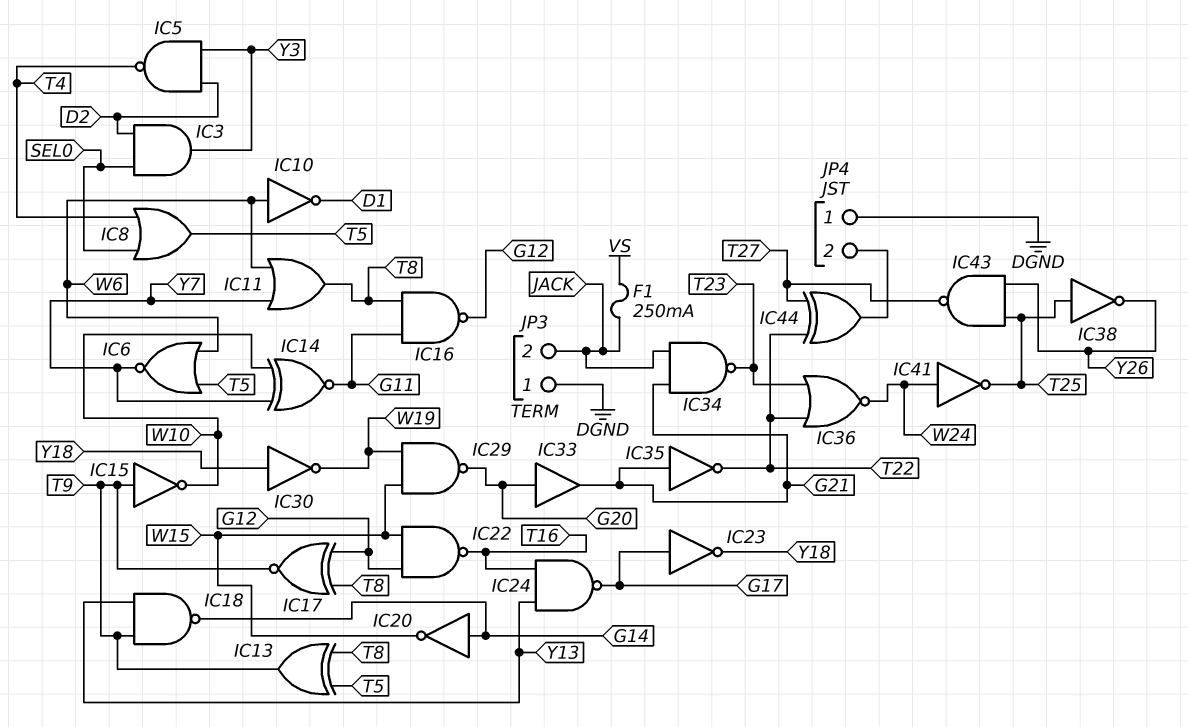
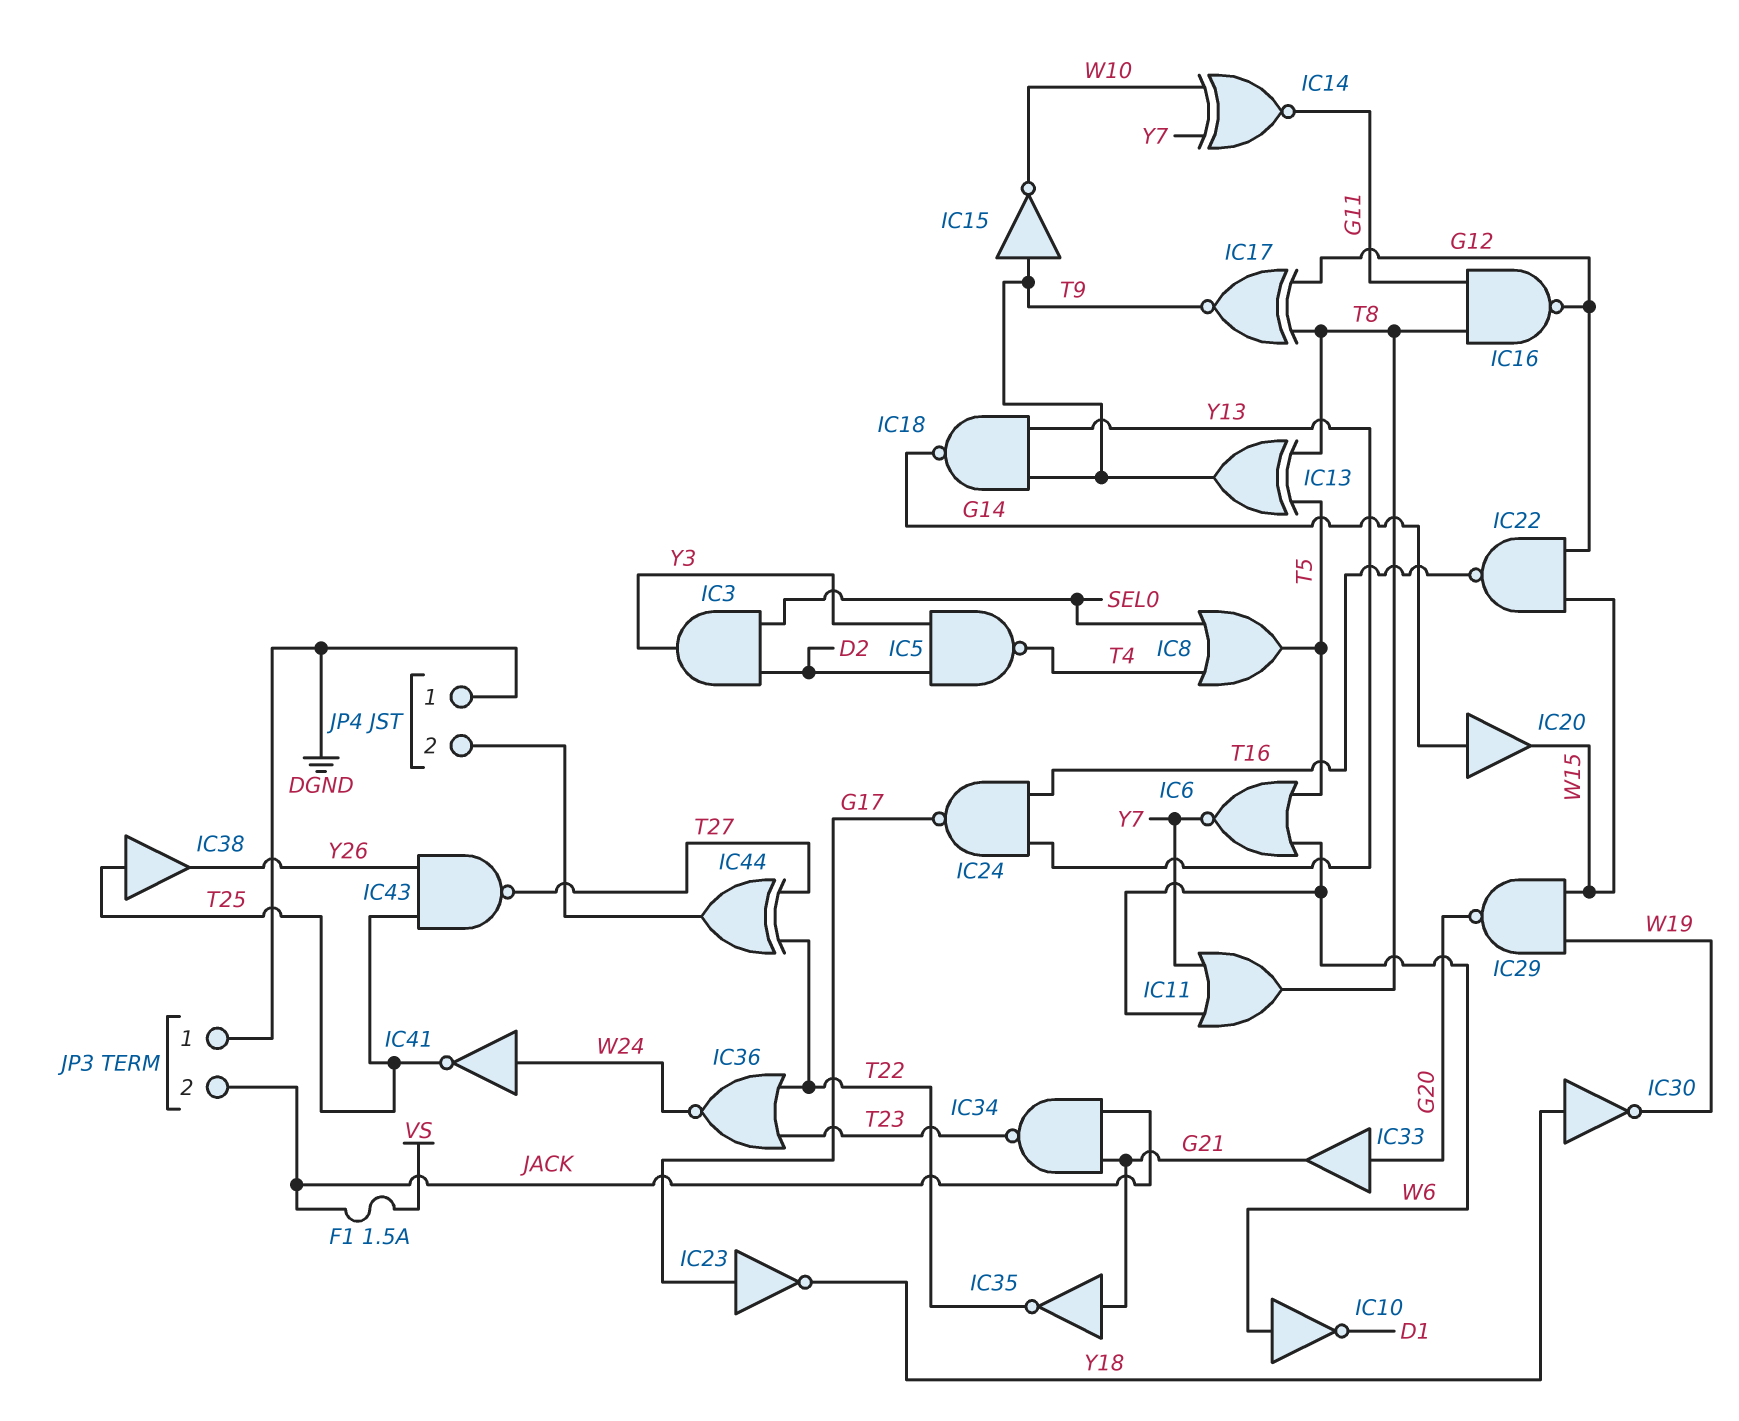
F1: 250mA (JACK, VS) -> 1.5A (JACK, VS)
IC20: NOT (in G14, out W15) -> buffer (in G14, out W15)
IC38: NOT (in T25, out Y26) -> buffer (in T25, out Y26)

